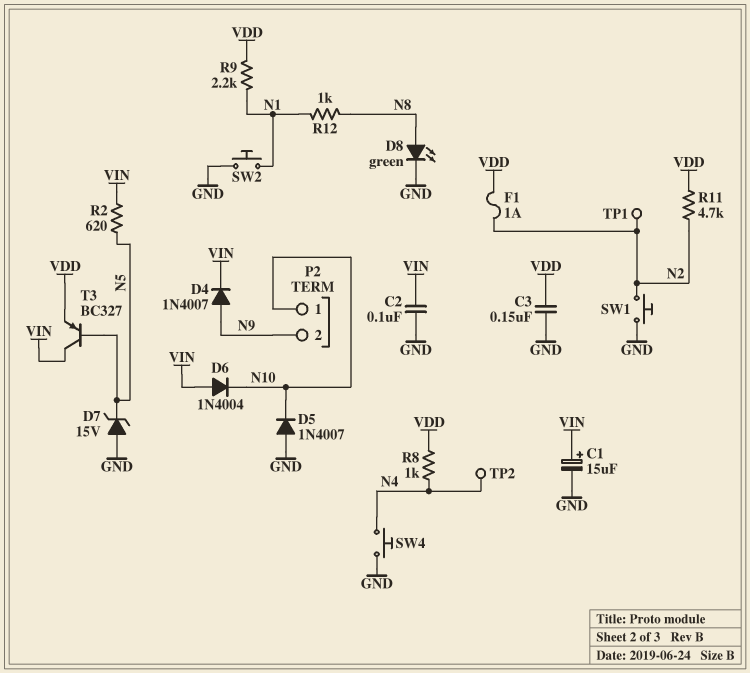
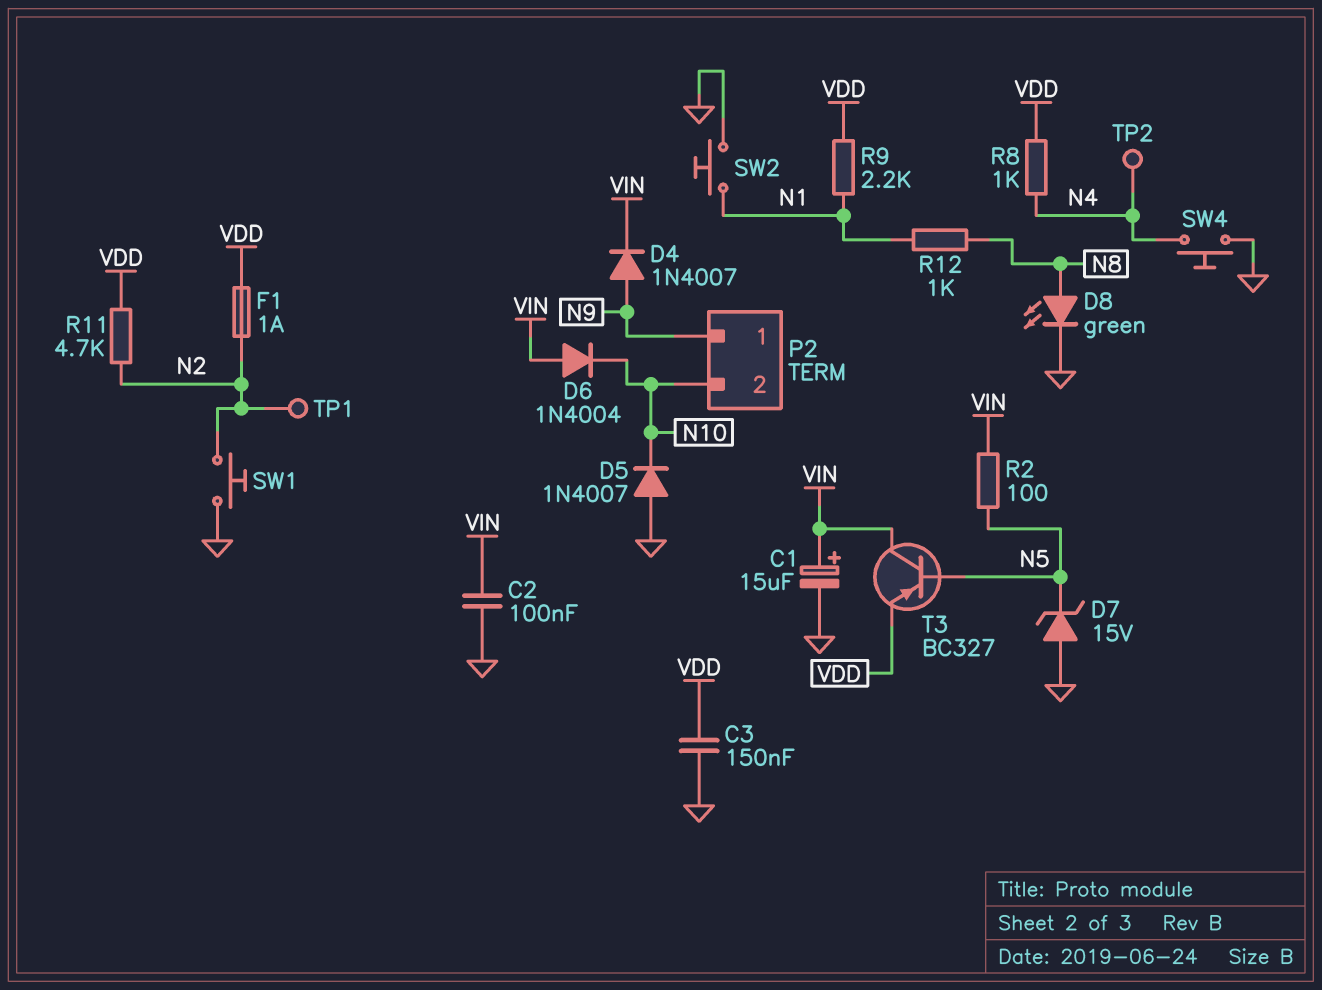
P2 pin 1: N10 -> N9
P2 pin 2: N9 -> N10
R2: 620 (N5, VIN) -> 100 (N5, VIN)

